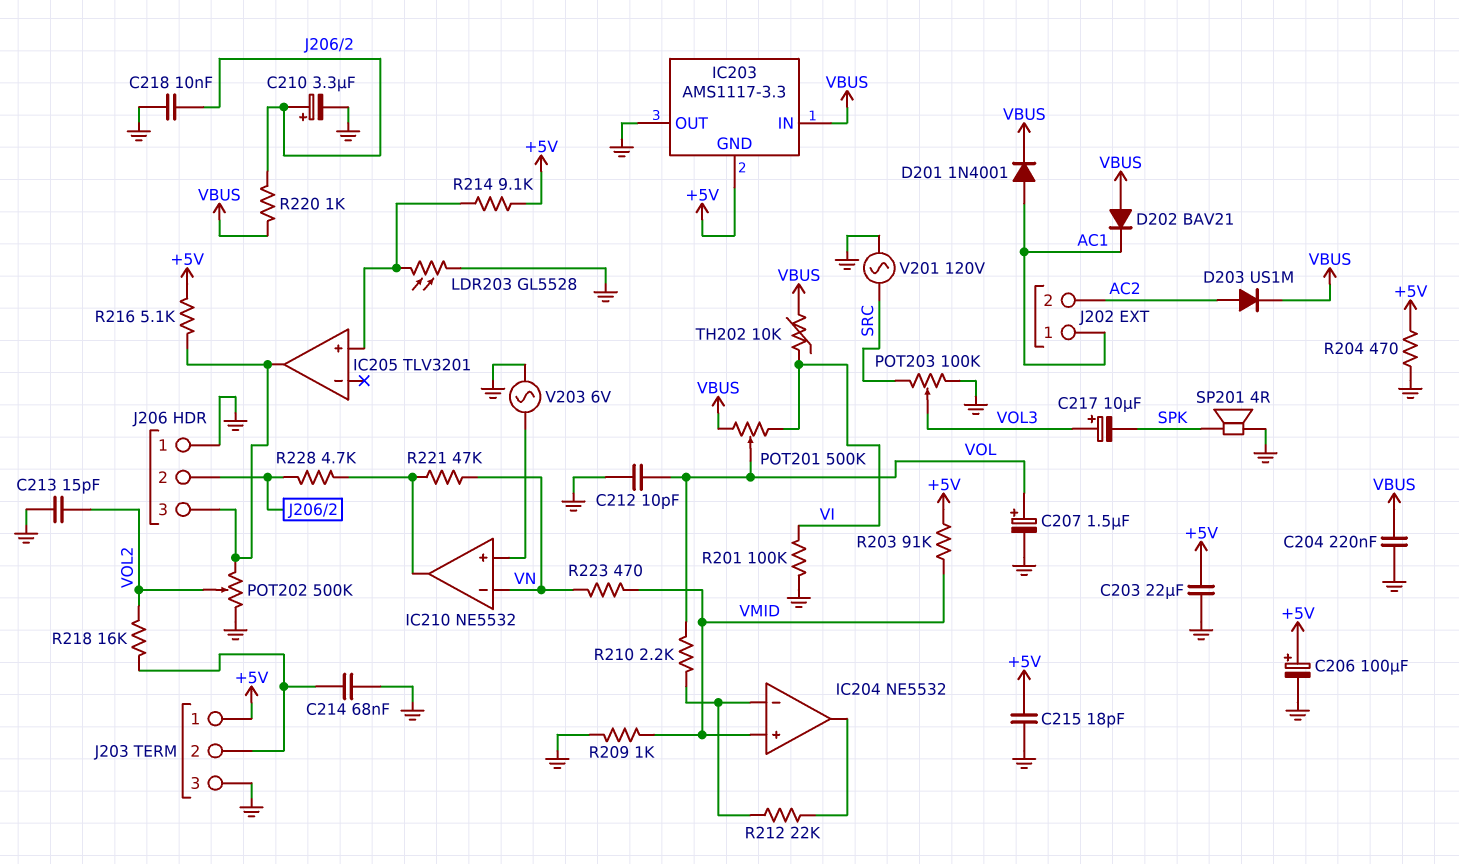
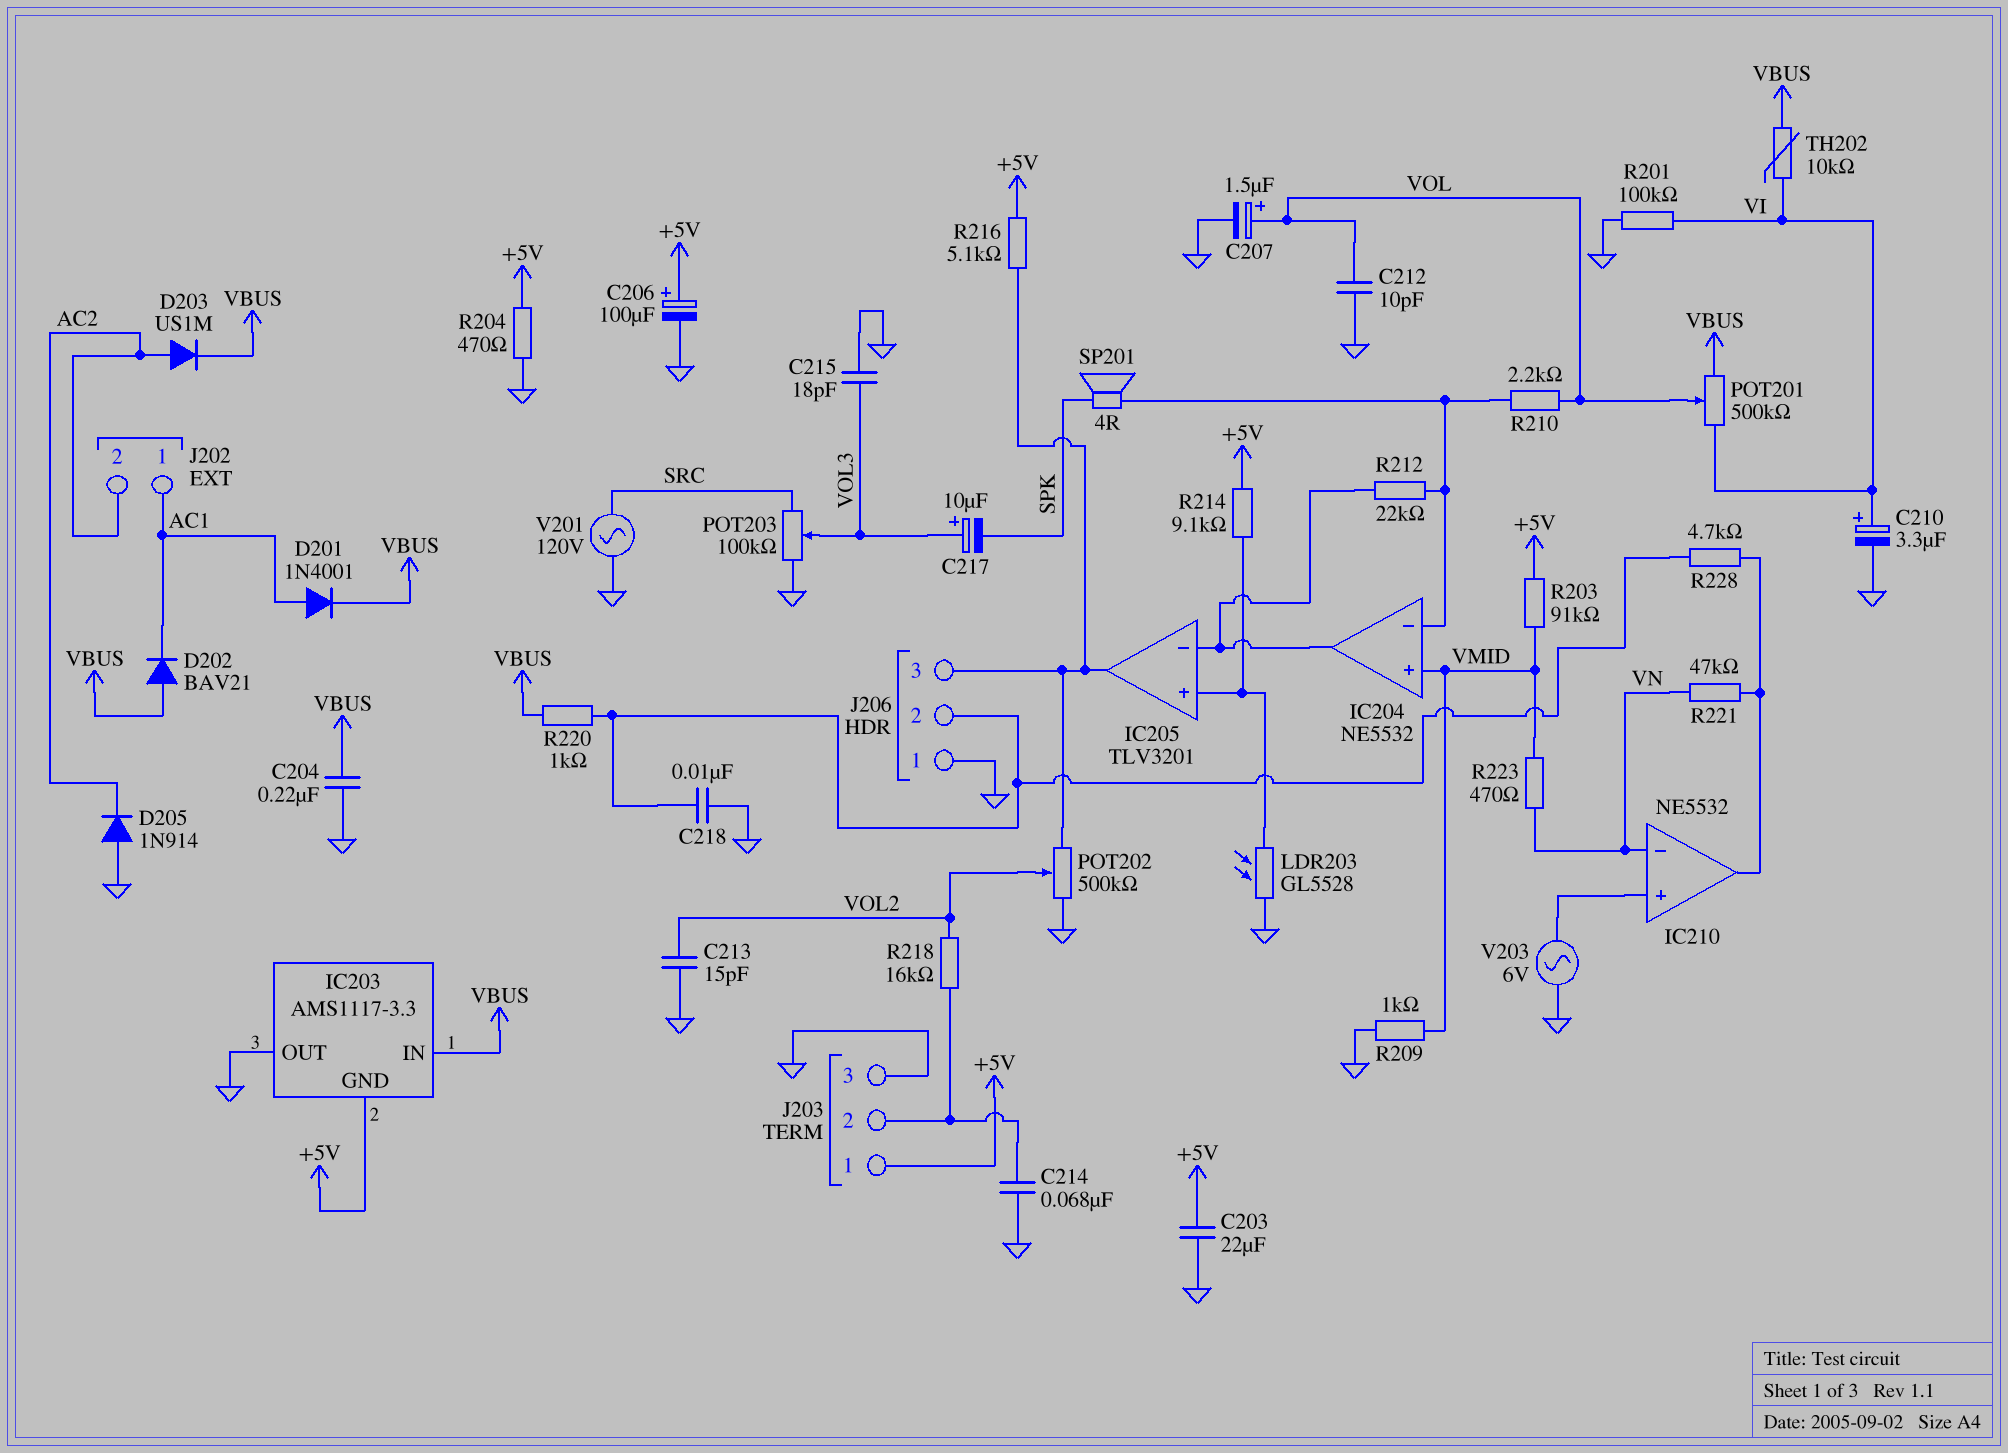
C210: 3.3uF (plus J206/2, minus GND) -> 3.3uF (plus VI, minus GND)
C215: 18pF (+5V, GND) -> 18pF (GND, VOL3)
D205: none -> diode 1N914 (A GND, K AC2)
IC205 pin in-: none -> IC204/out
SP201: speaker 4R (GND, SPK) -> speaker 4R (IC204/in-, SPK)

